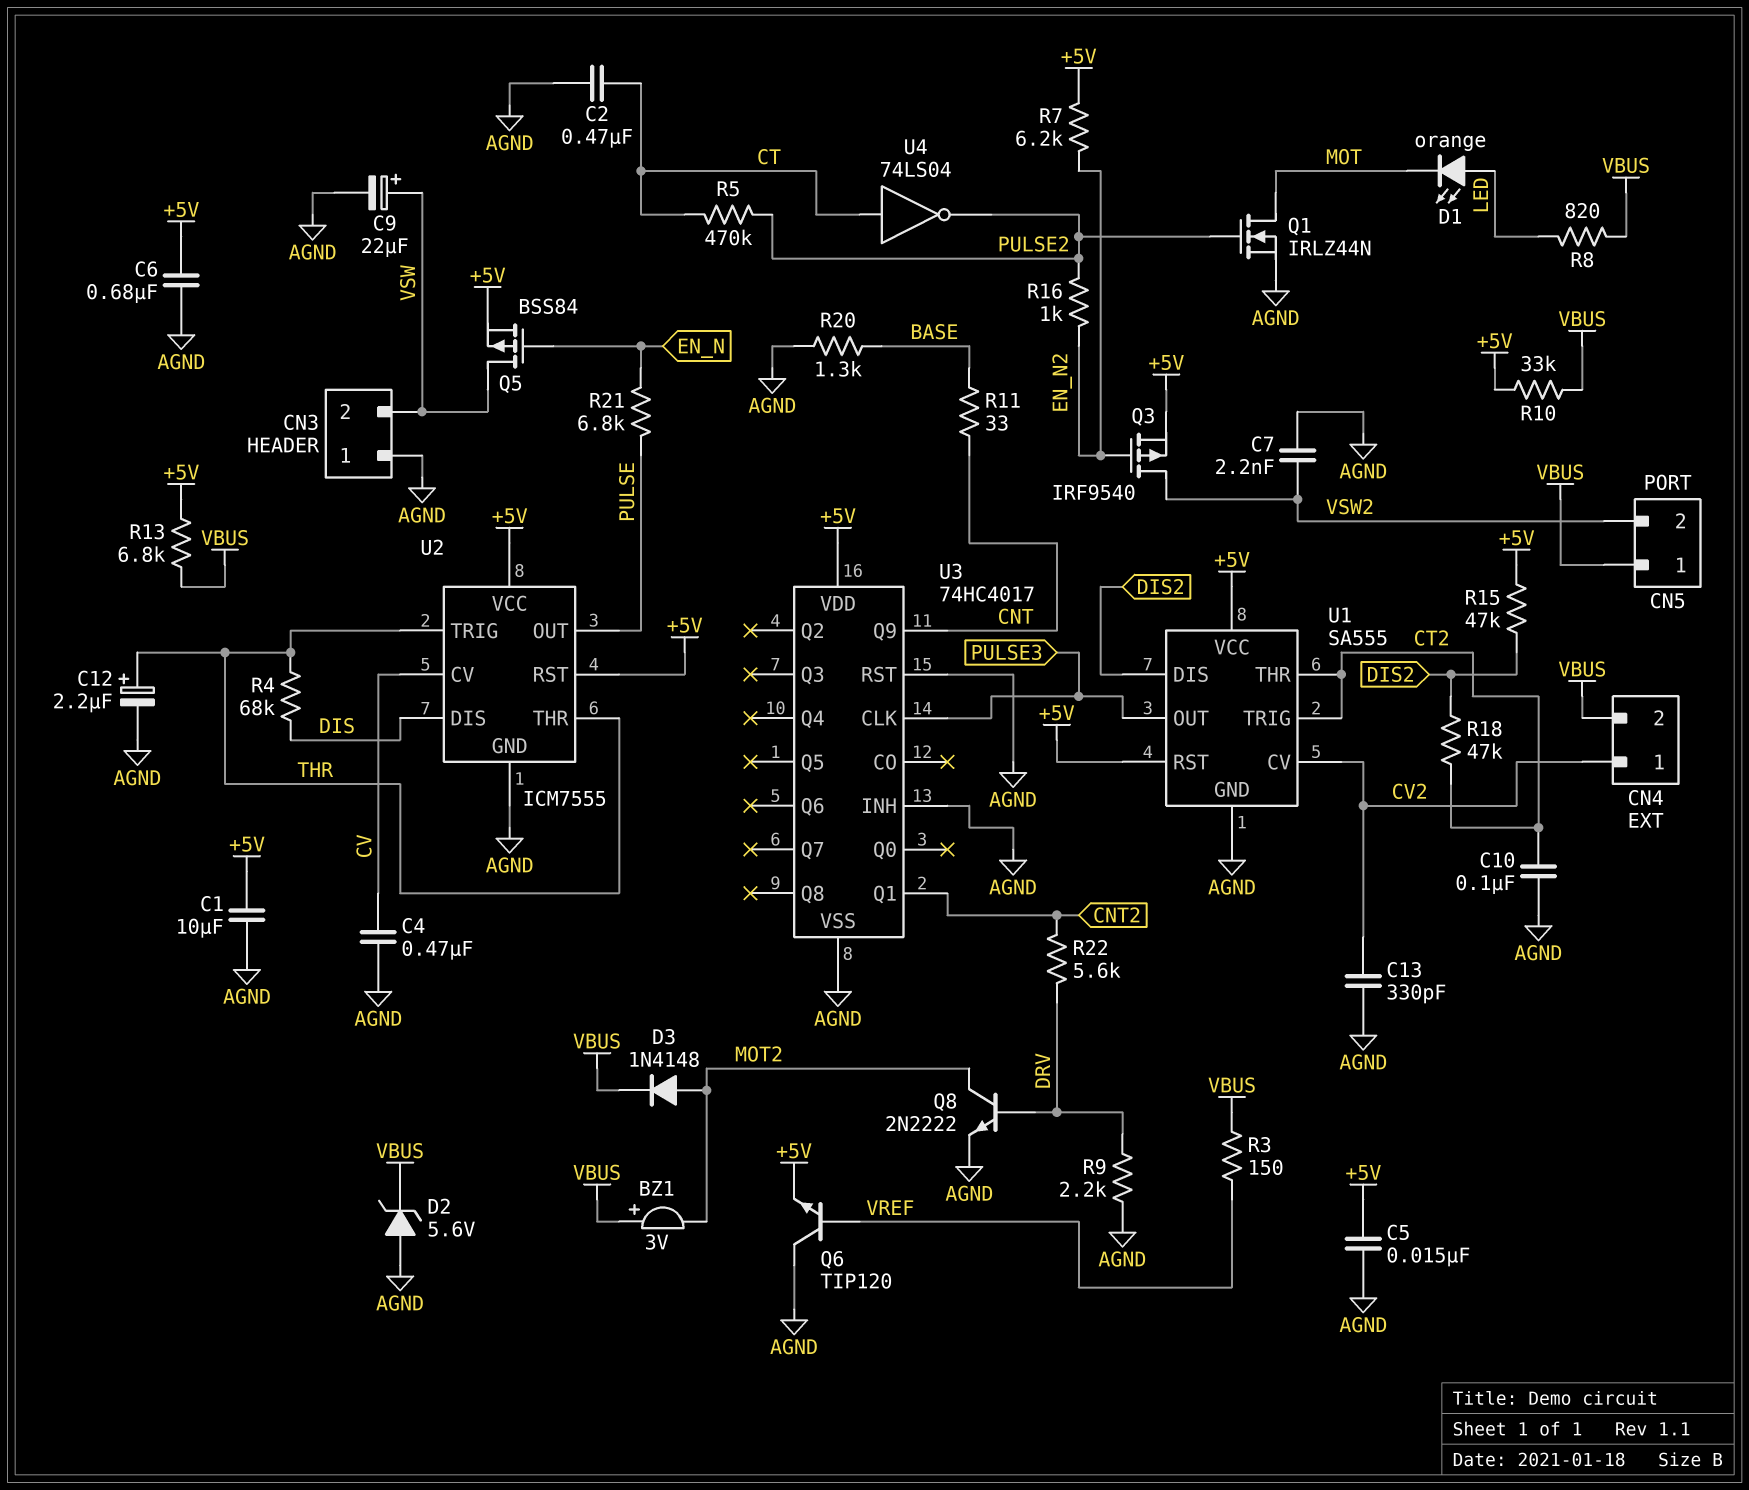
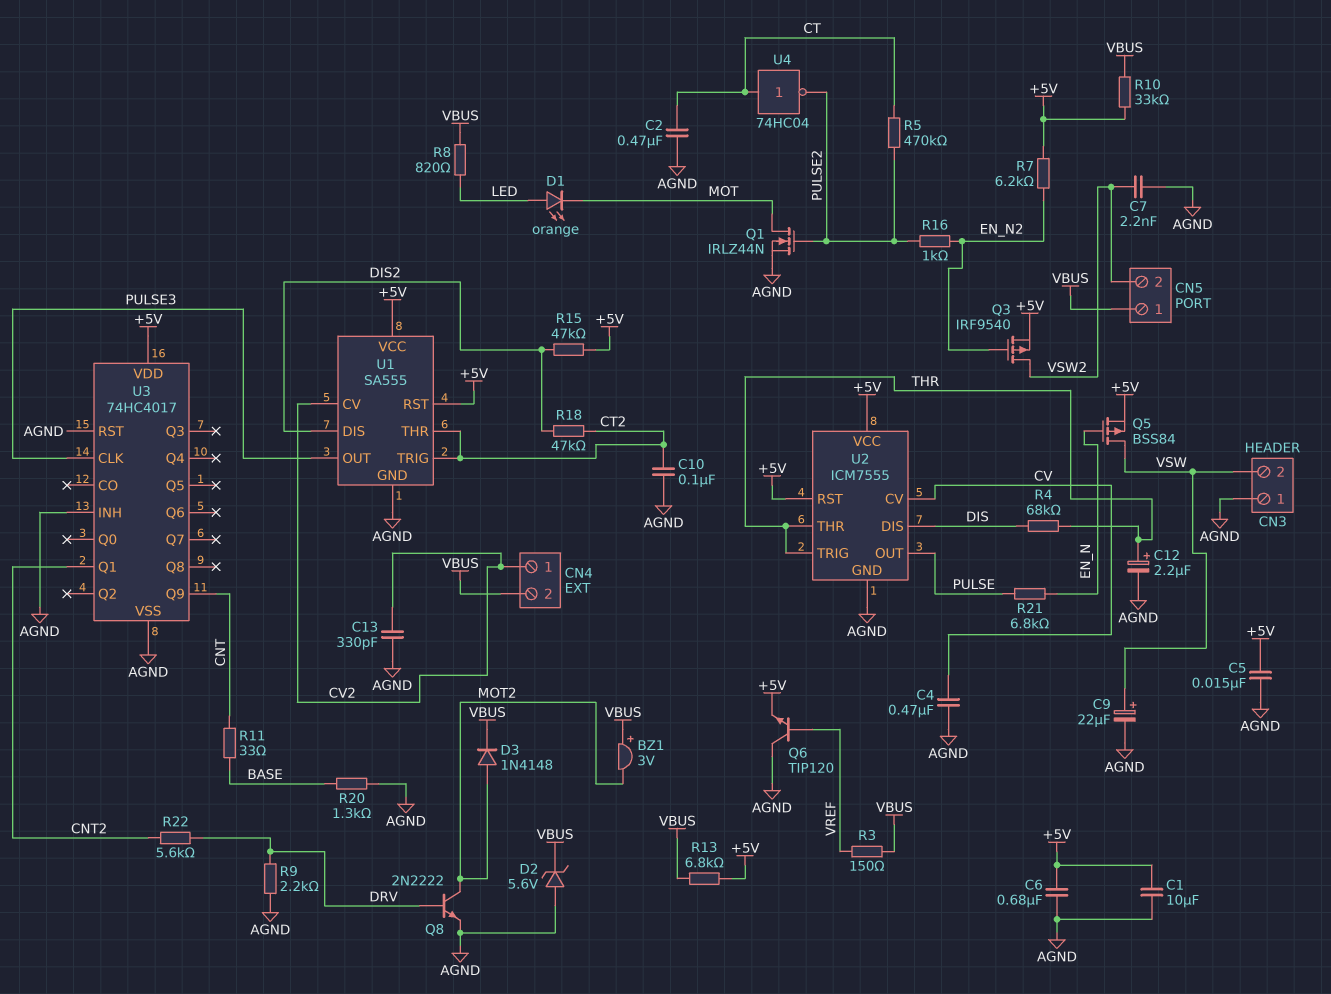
U4: NOT 74LS04 (in CT, out PULSE2) -> NOT 74HC04 (in CT, out PULSE2)

